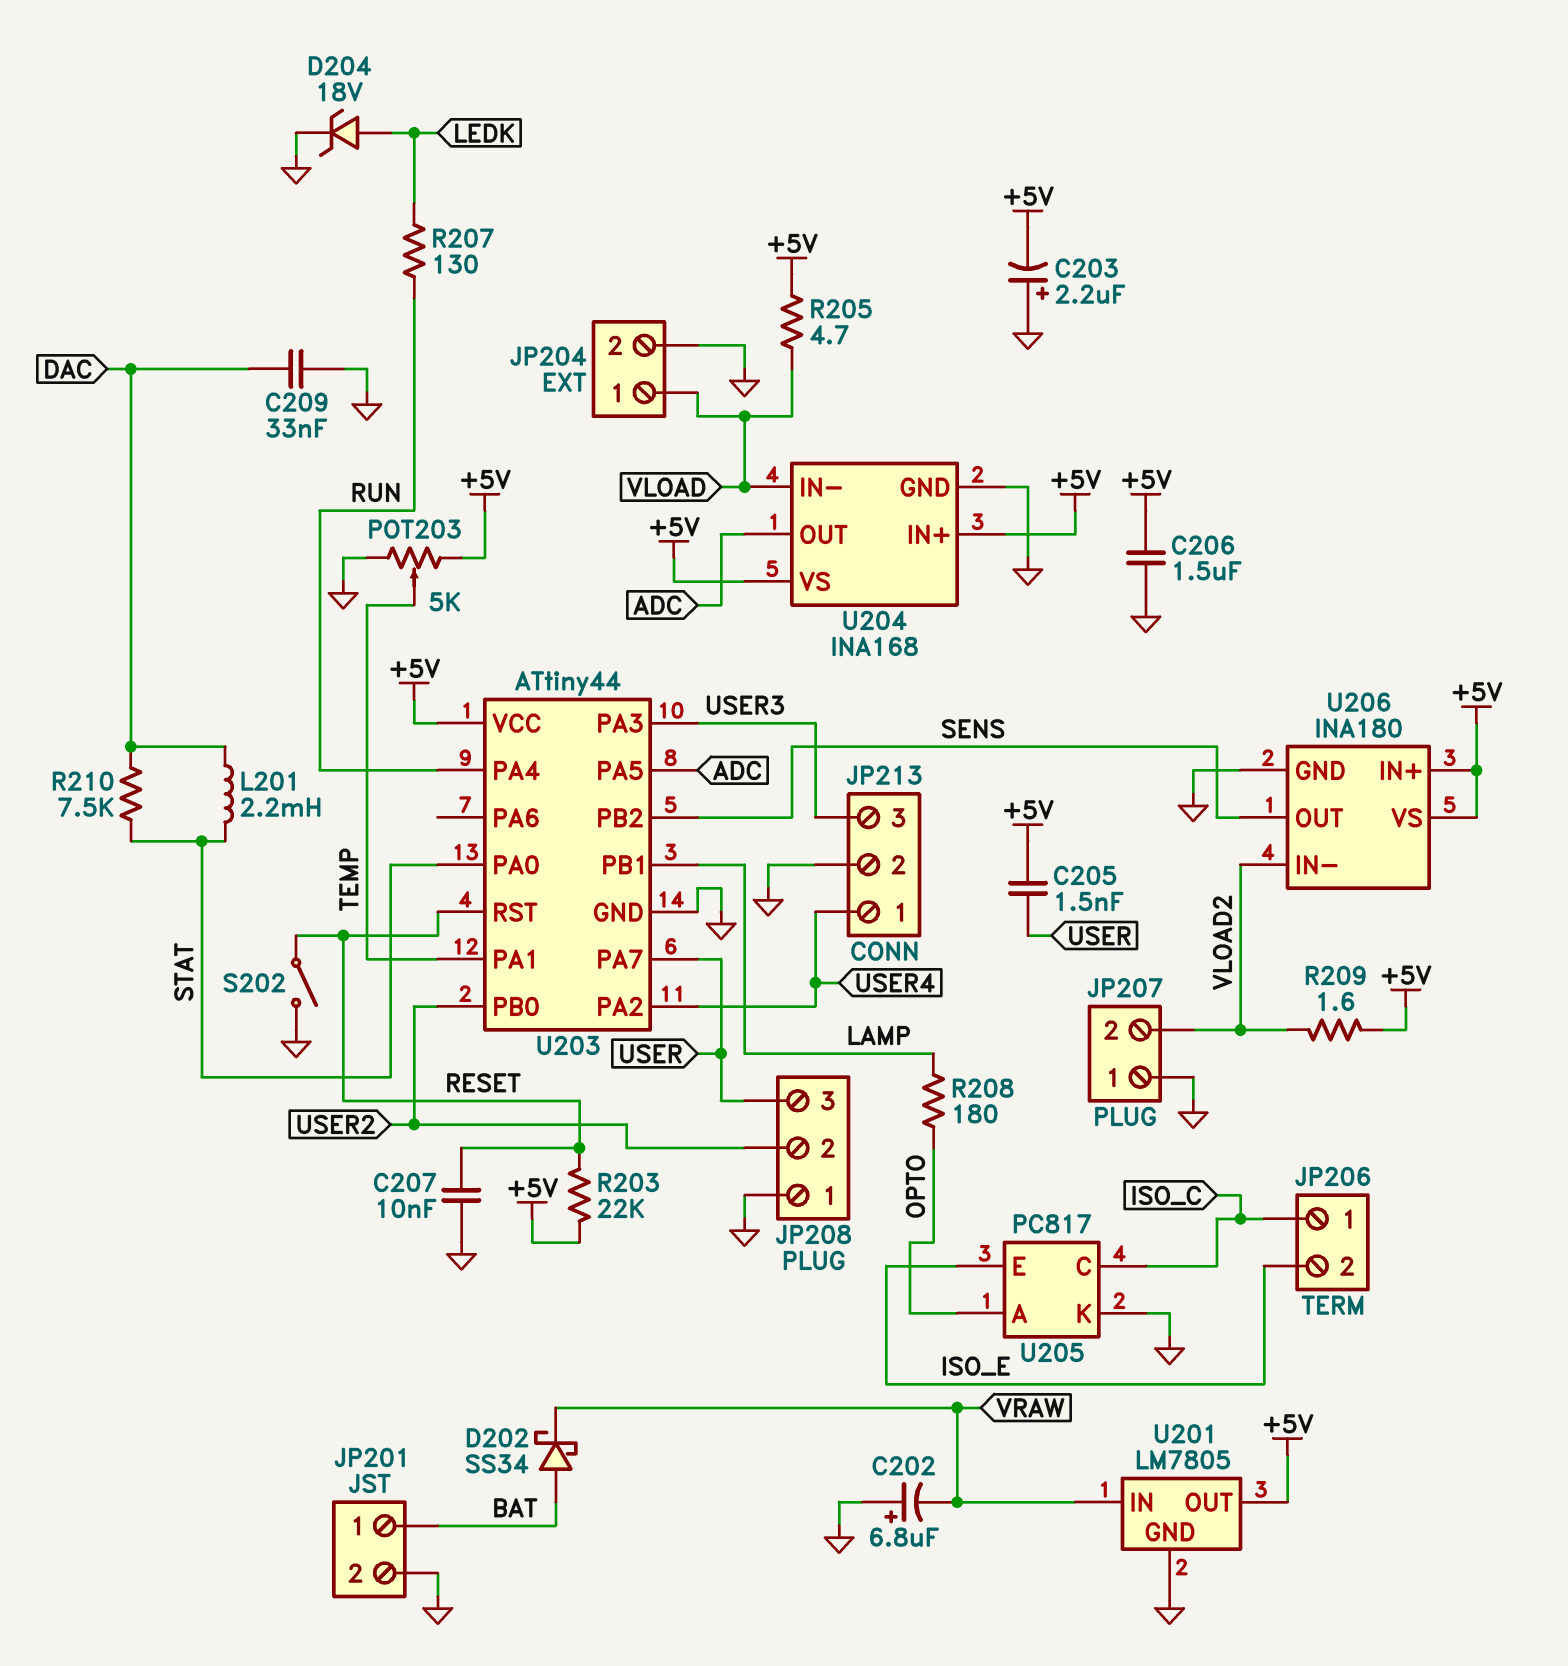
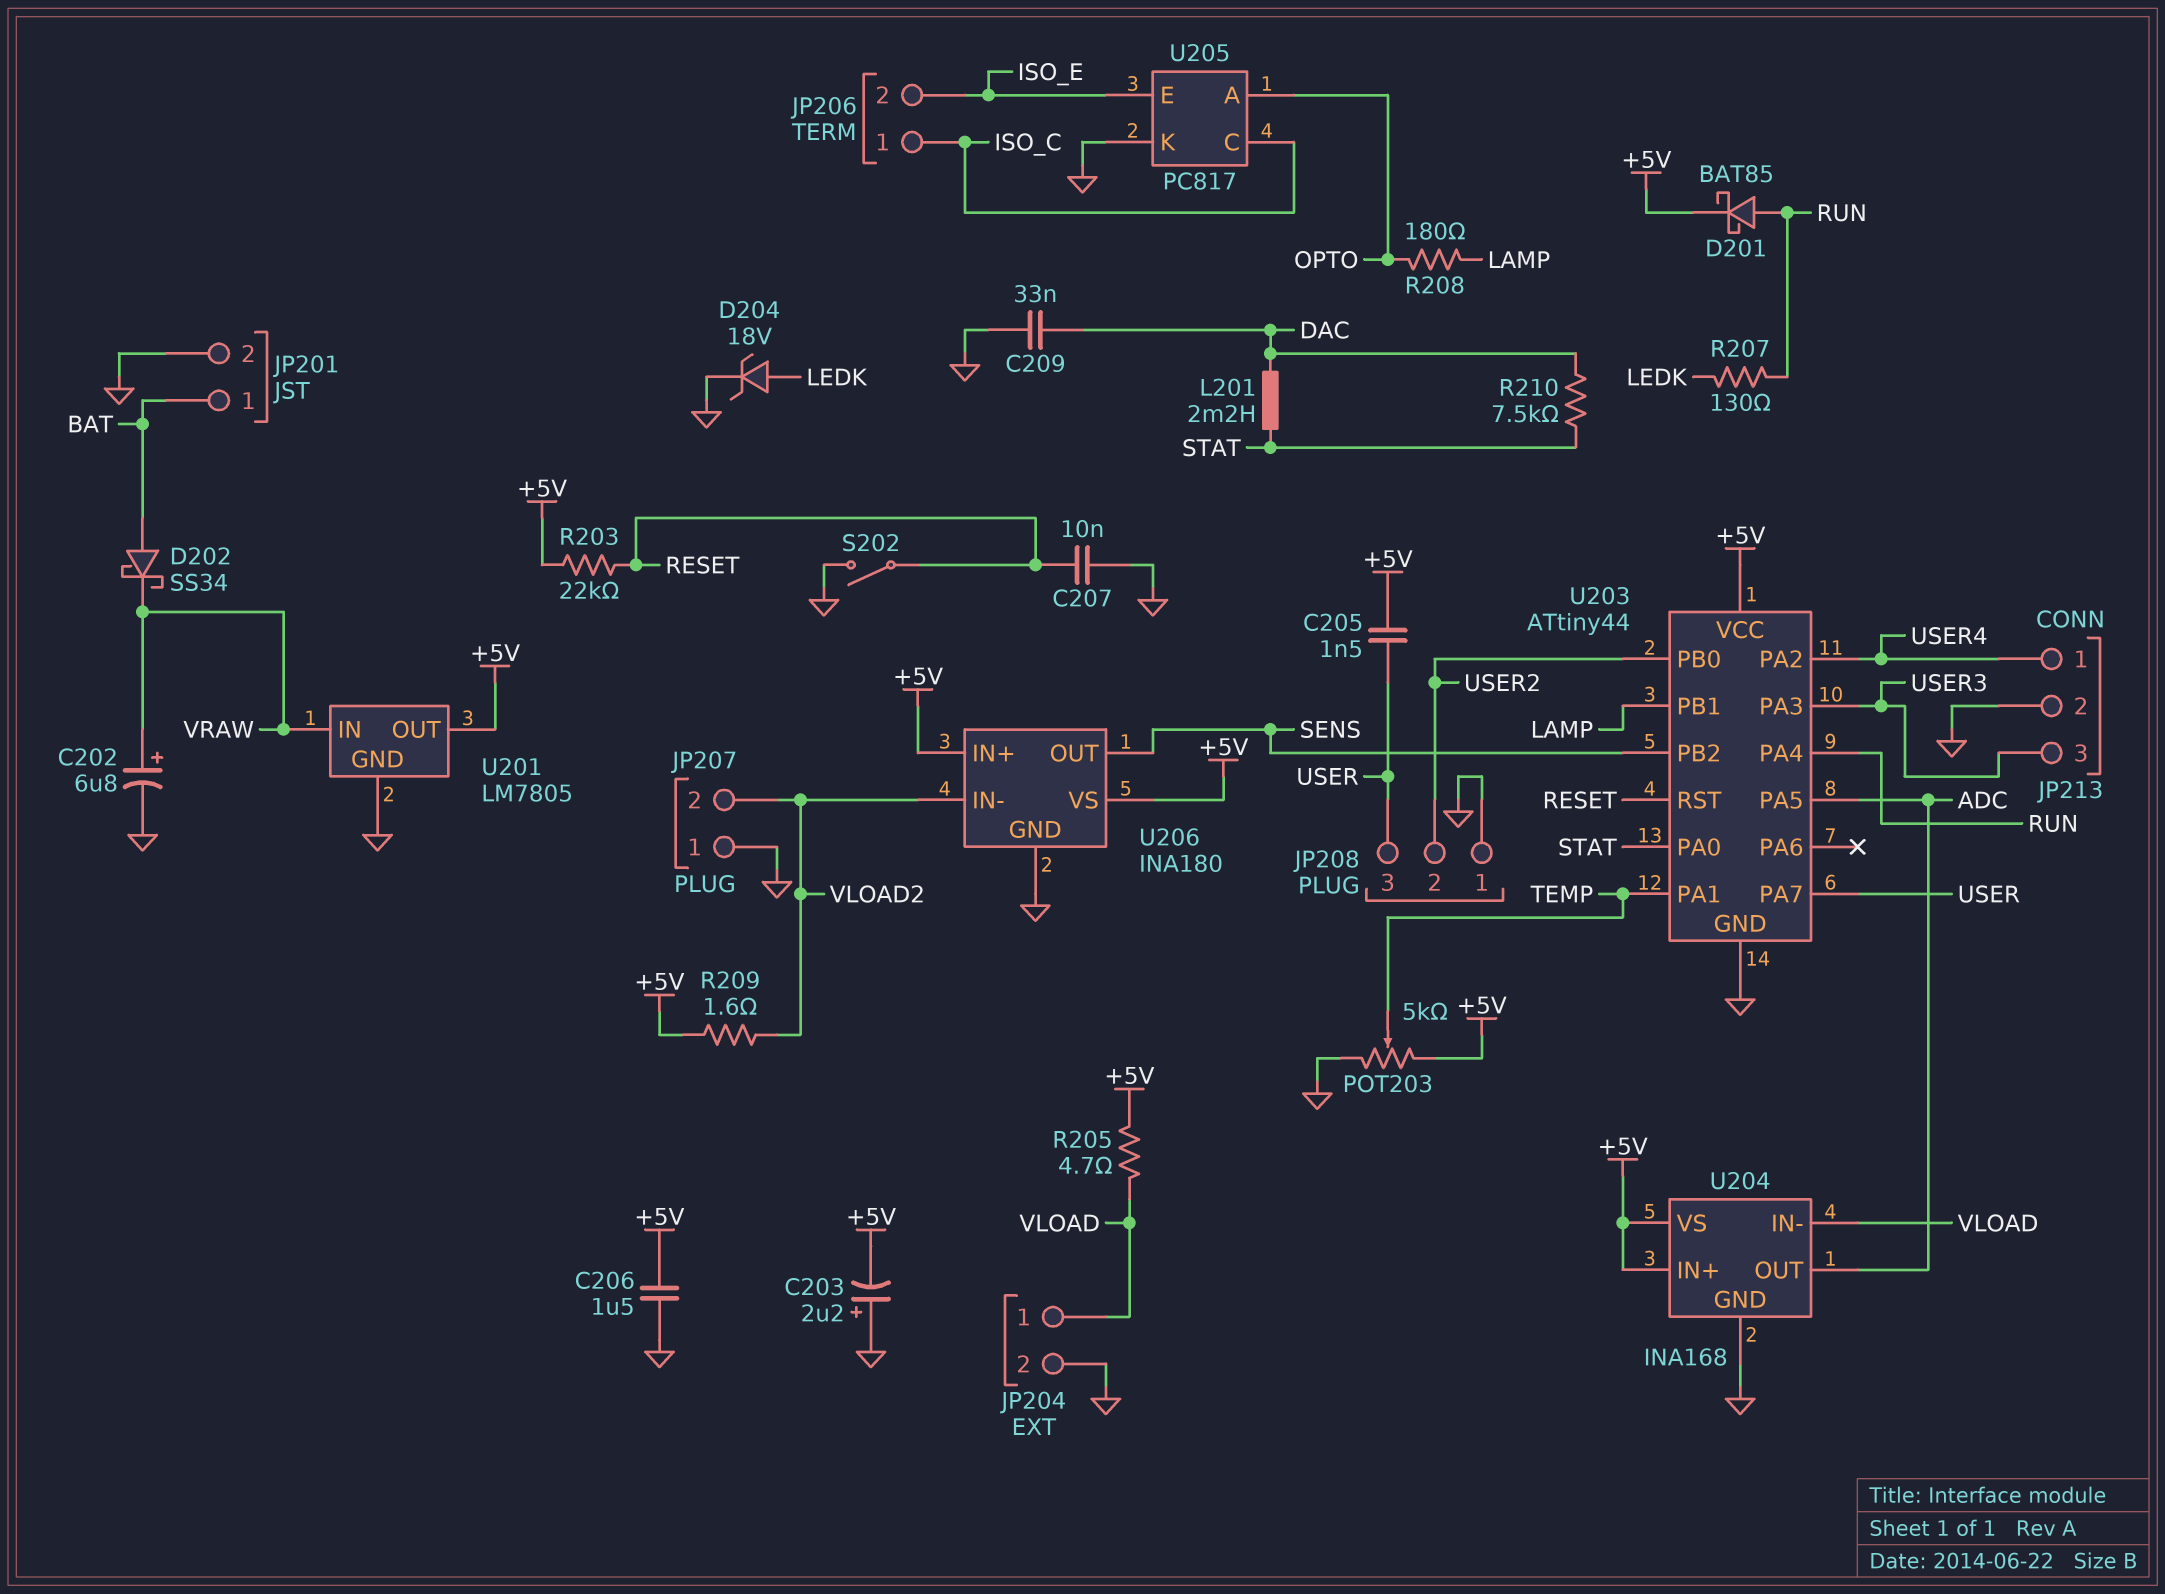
C202: 6.8uF (plus GND, minus VRAW) -> 6.8uF (plus VRAW, minus GND)
D201: none -> schottky BAT85 (A RUN, K +5V)

